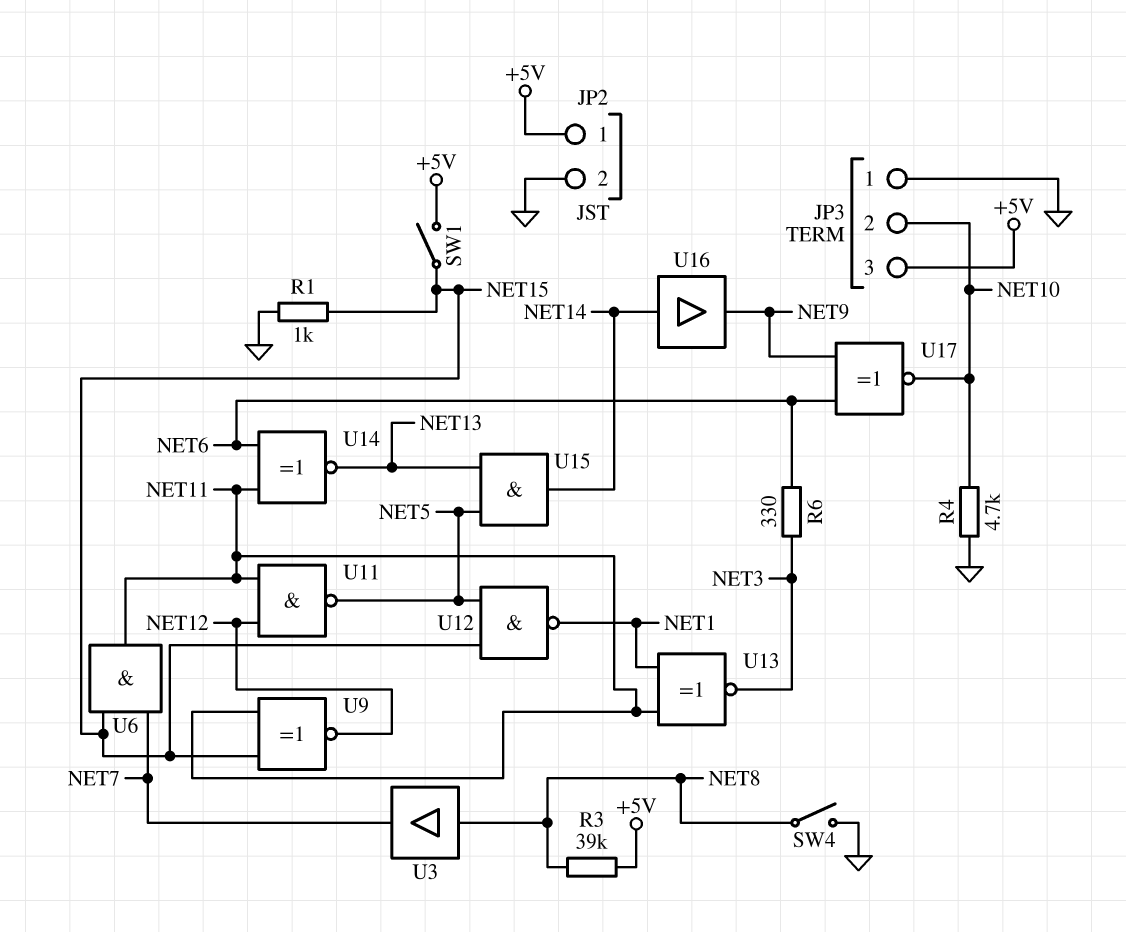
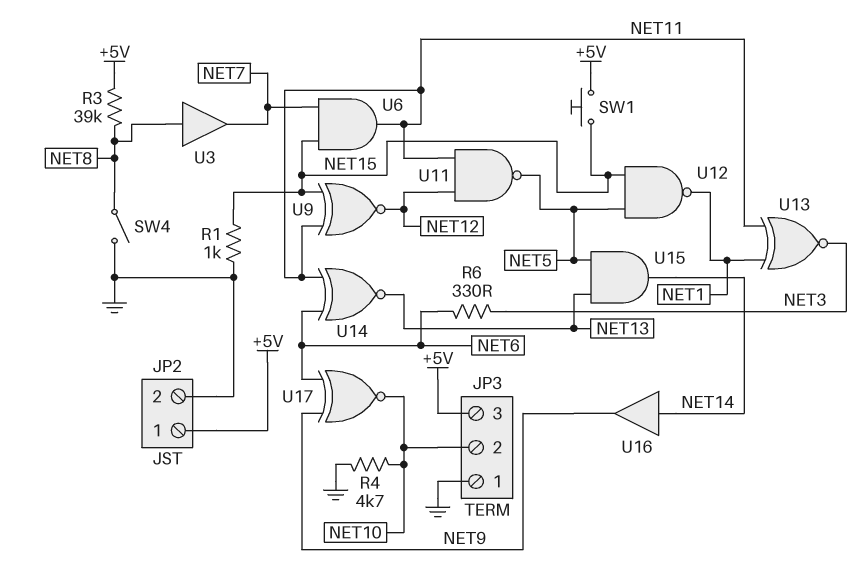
SW1: switch (+5V, NET15) -> button (+5V, NET15)

